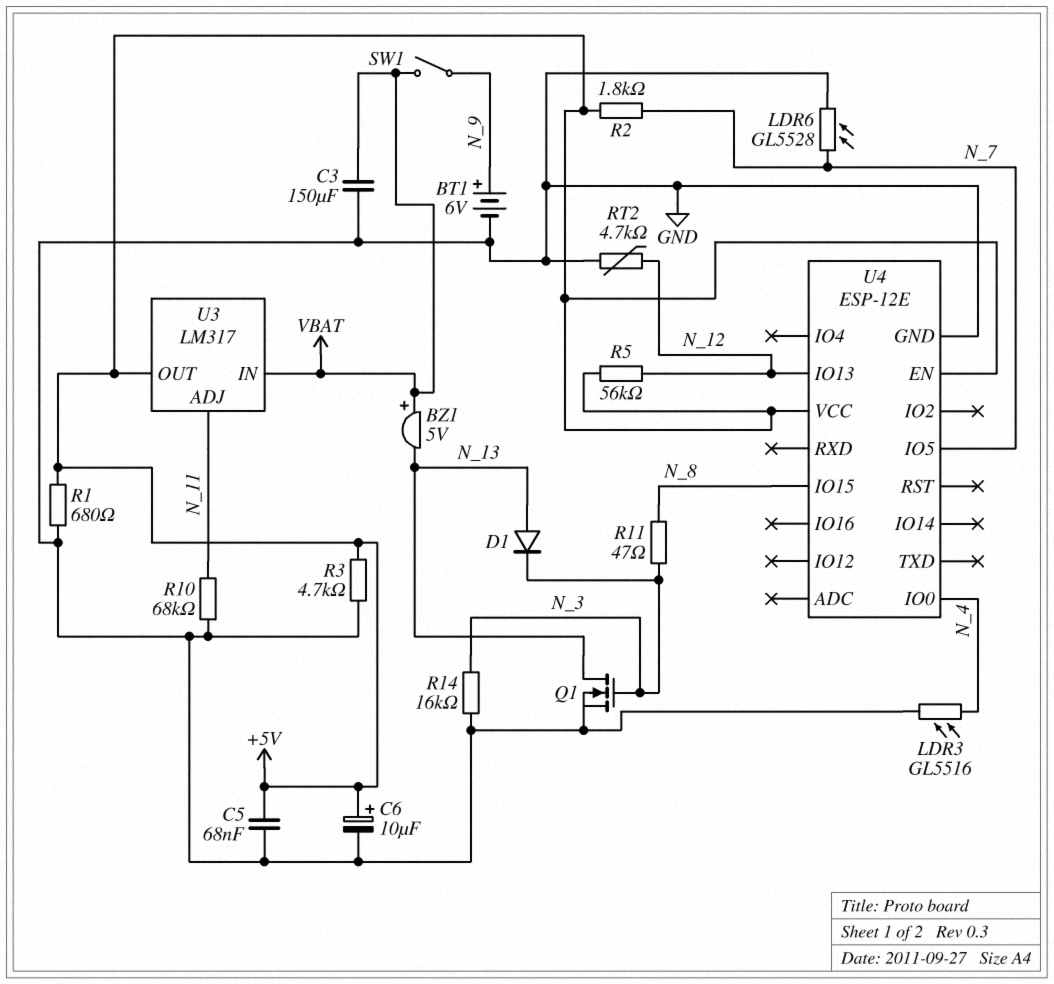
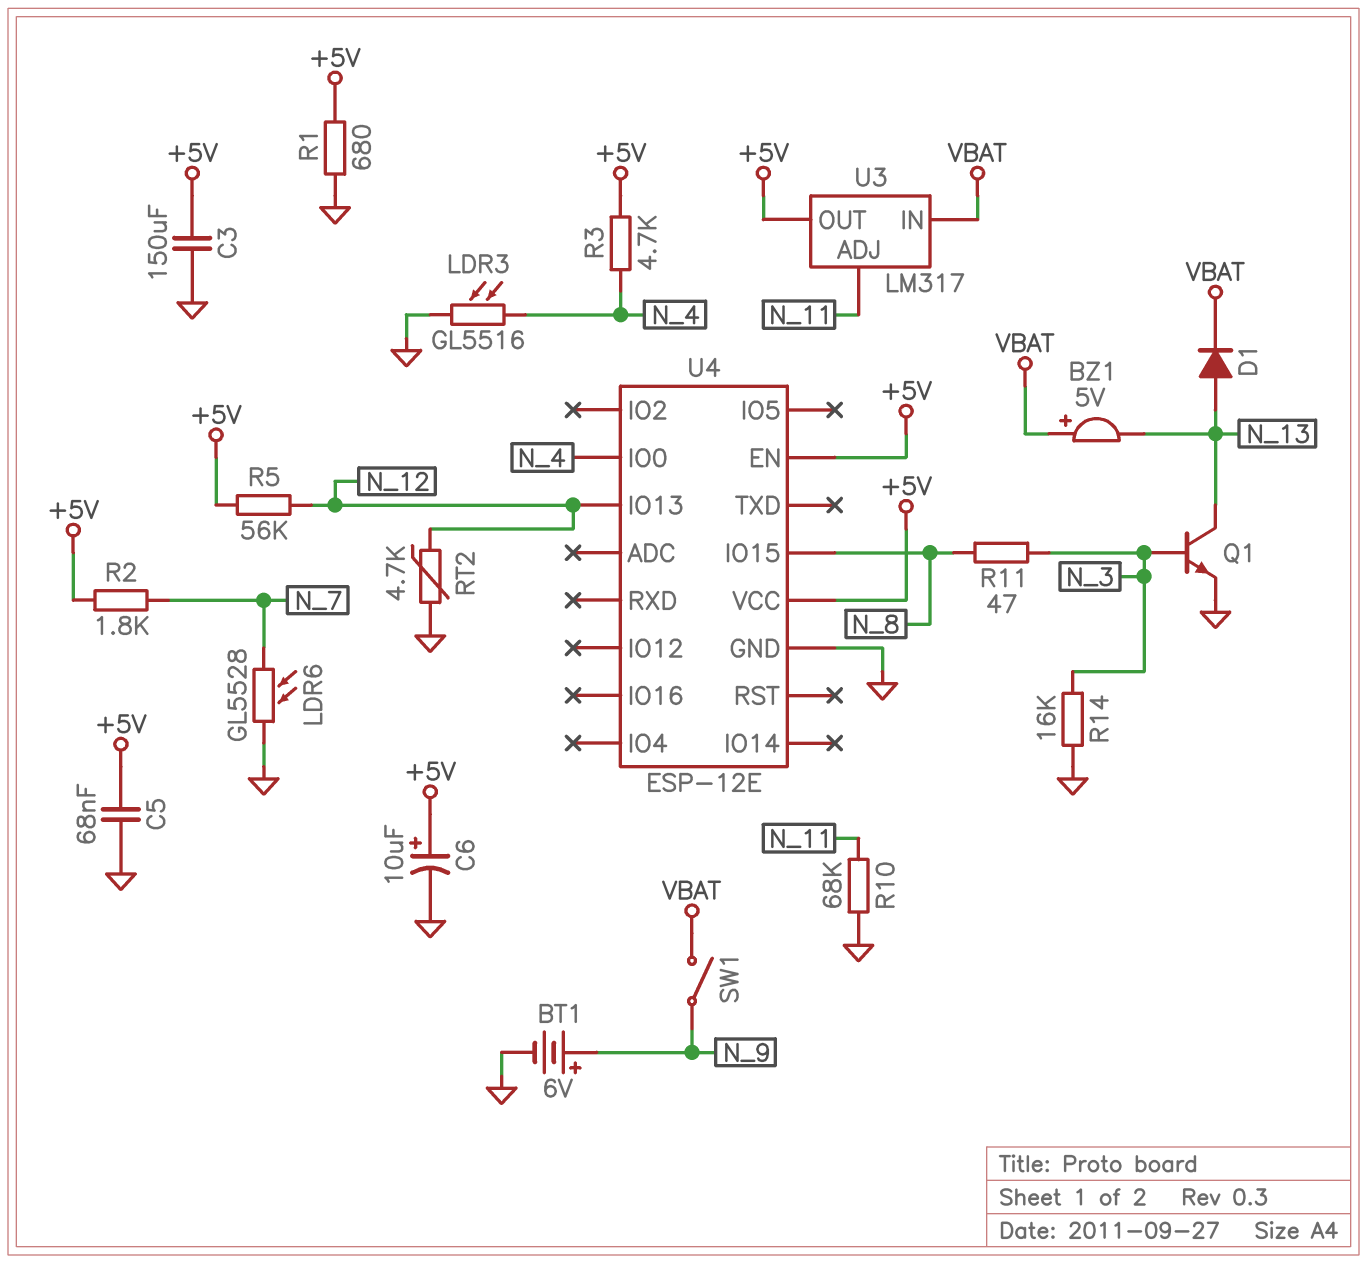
C3: 150uF (GND, VBAT) -> 150uF (+5V, GND)
D1: diode (A N_13, K N_3) -> diode (A N_13, K VBAT)
Q1: NMOS (G N_3, D N_13, S GND) -> NPN (B N_3, C N_13, E GND)
R3: 4.7k (+5V, GND) -> 4.7k (+5V, N_4)
U4 pin IO5: N_7 -> none

